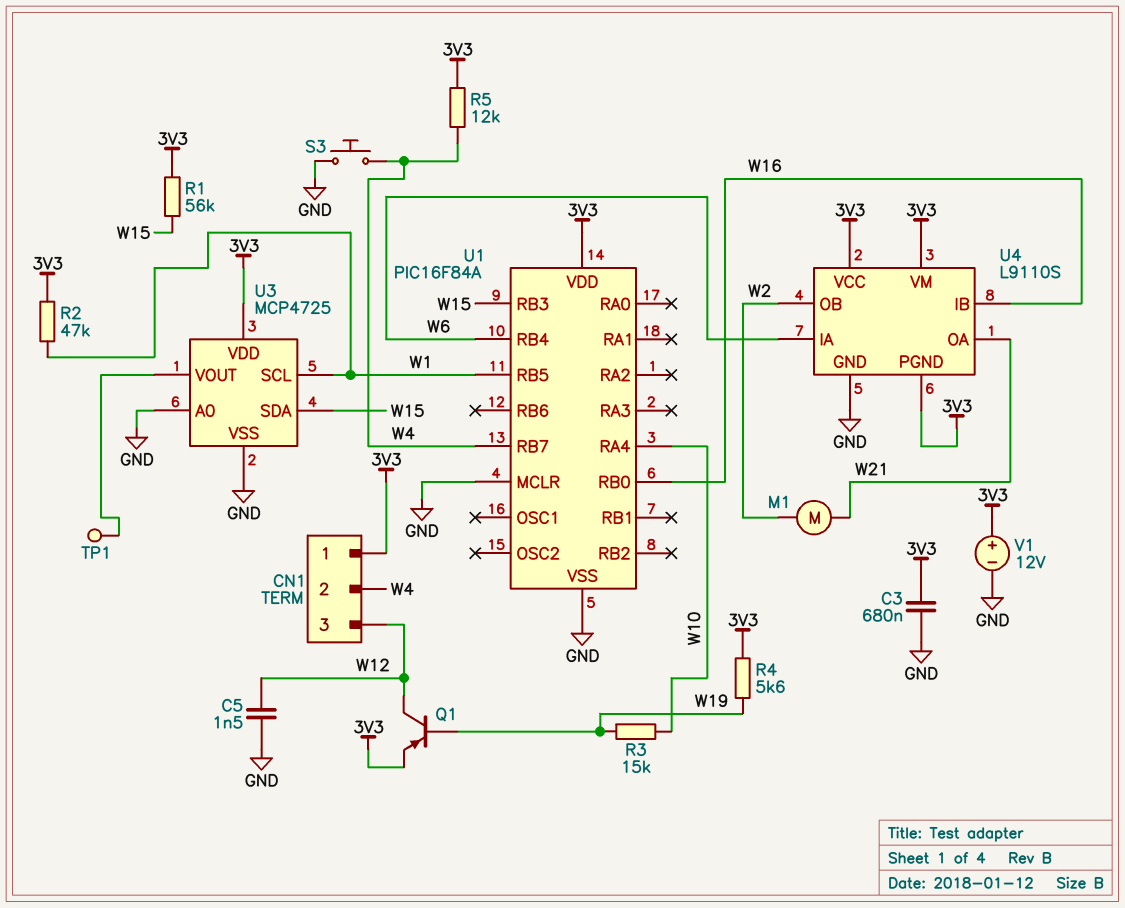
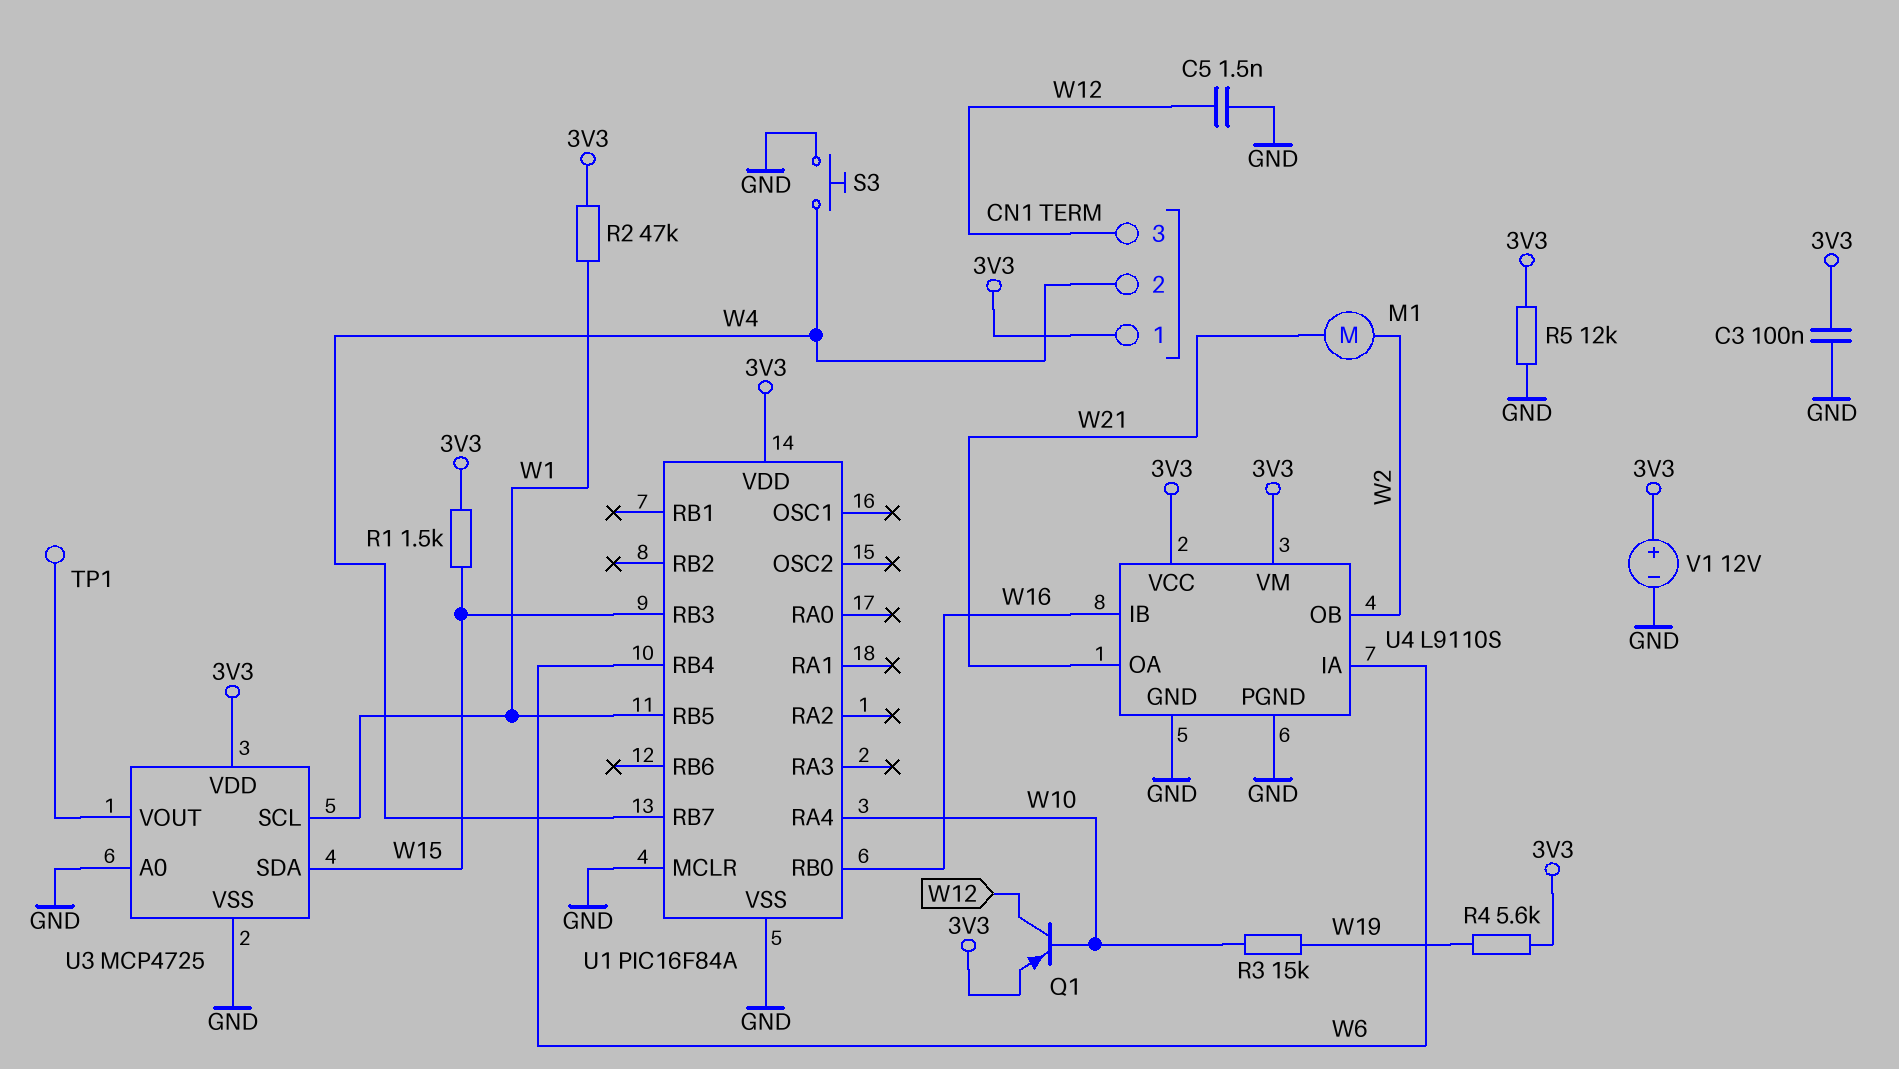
C3: 680nF (3V3, GND) -> 100nF (3V3, GND)
Q1: PNP (B W19, C W12, E 3V3) -> PNP (B W10, C W12, E 3V3)
R1: 56k (3V3, W15) -> 1.5k (3V3, W15)
R5: 12k (3V3, W4) -> 12k (3V3, GND)
U4 pin PGND: 3V3 -> GND

